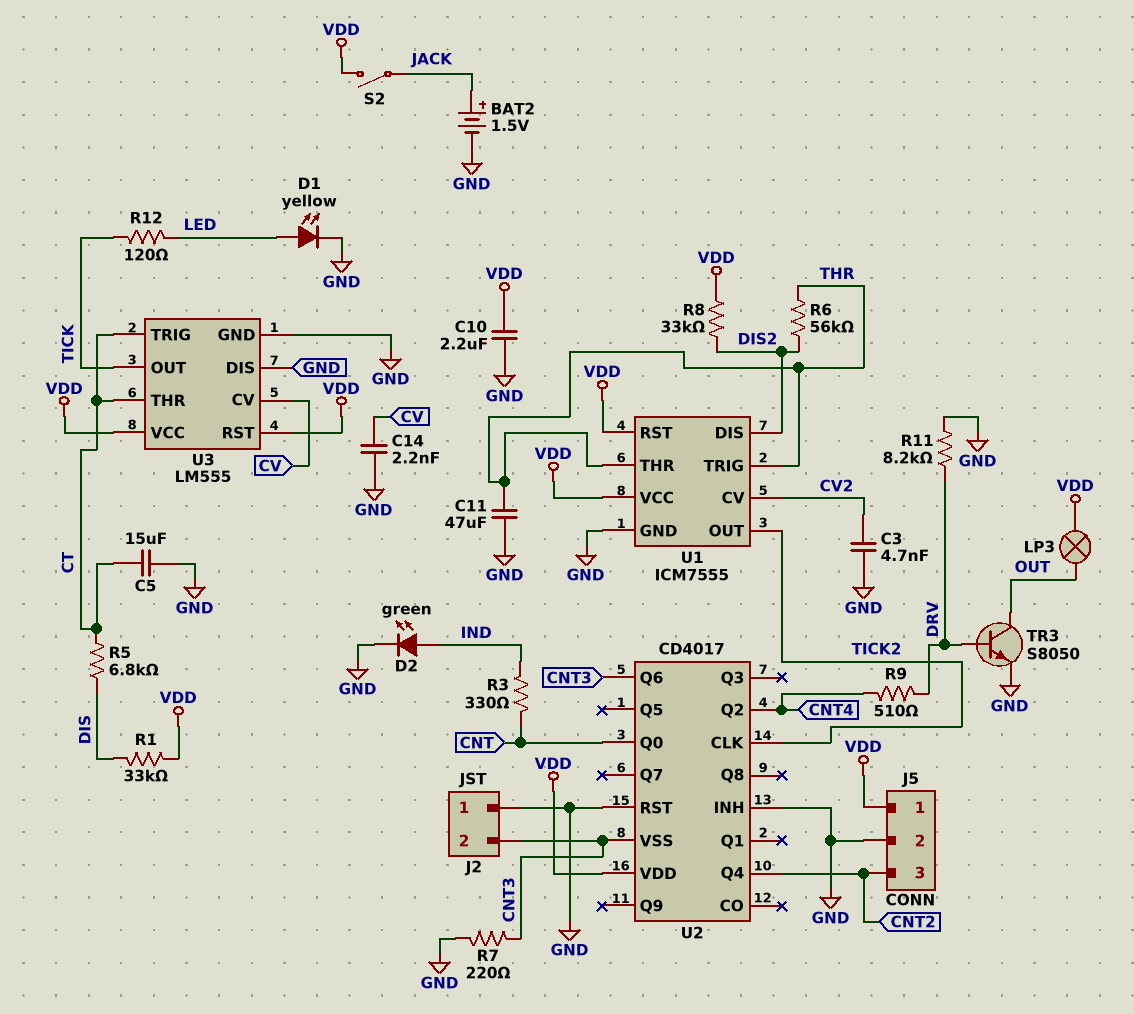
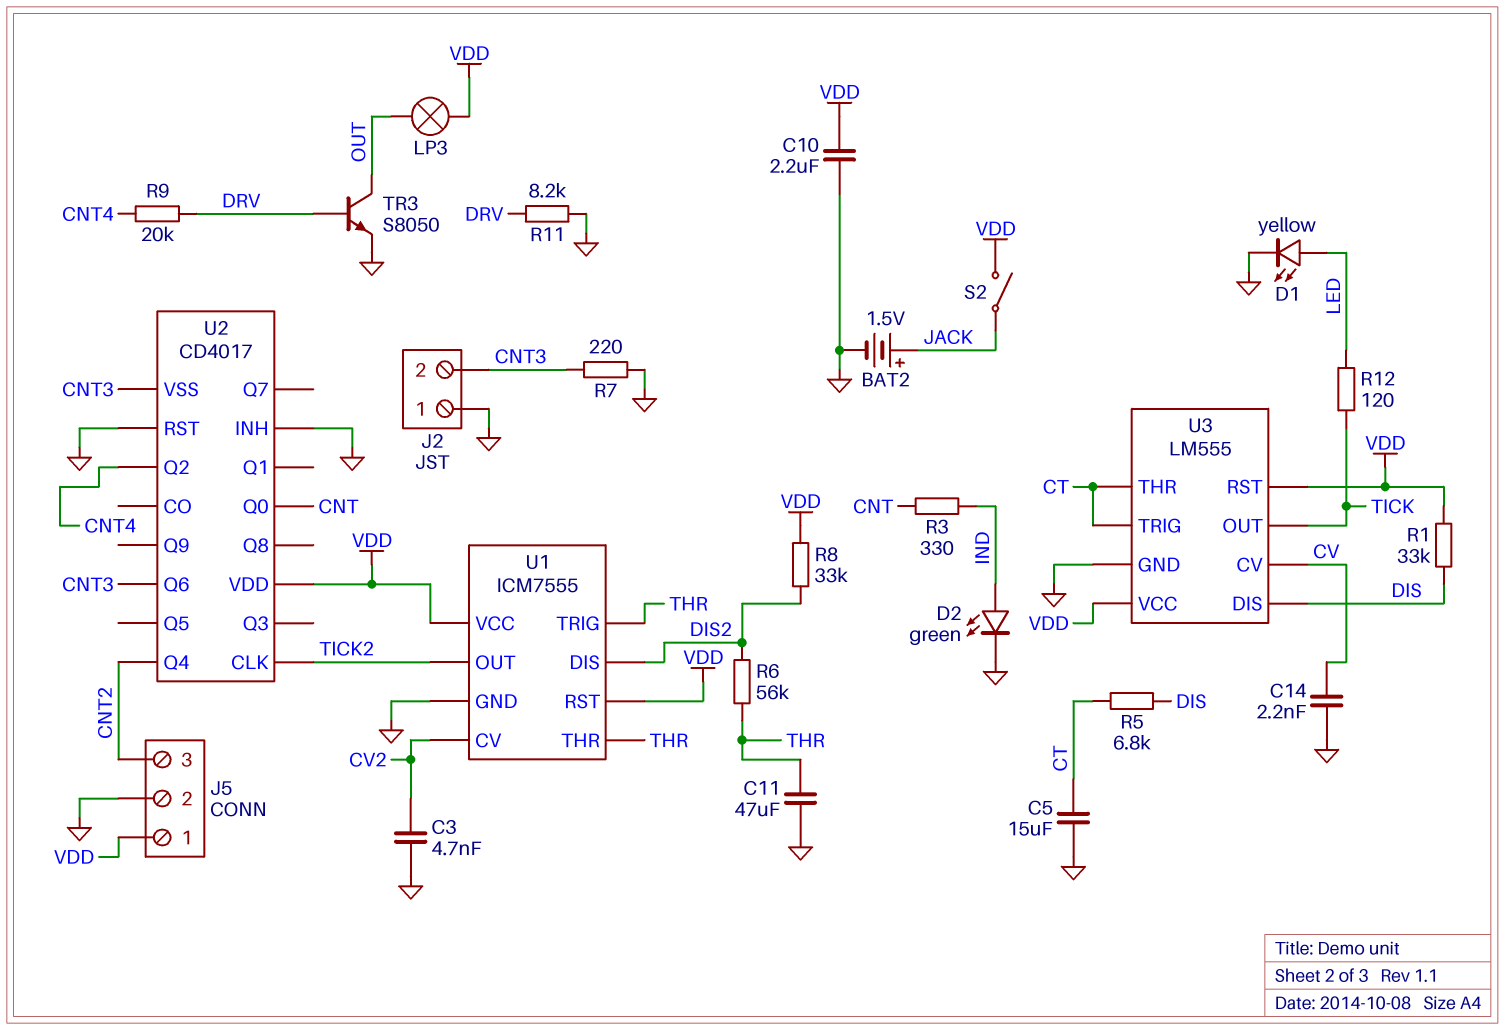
R9: 510 (CNT4, DRV) -> 20k (CNT4, DRV)
U3 pin DIS: GND -> DIS

